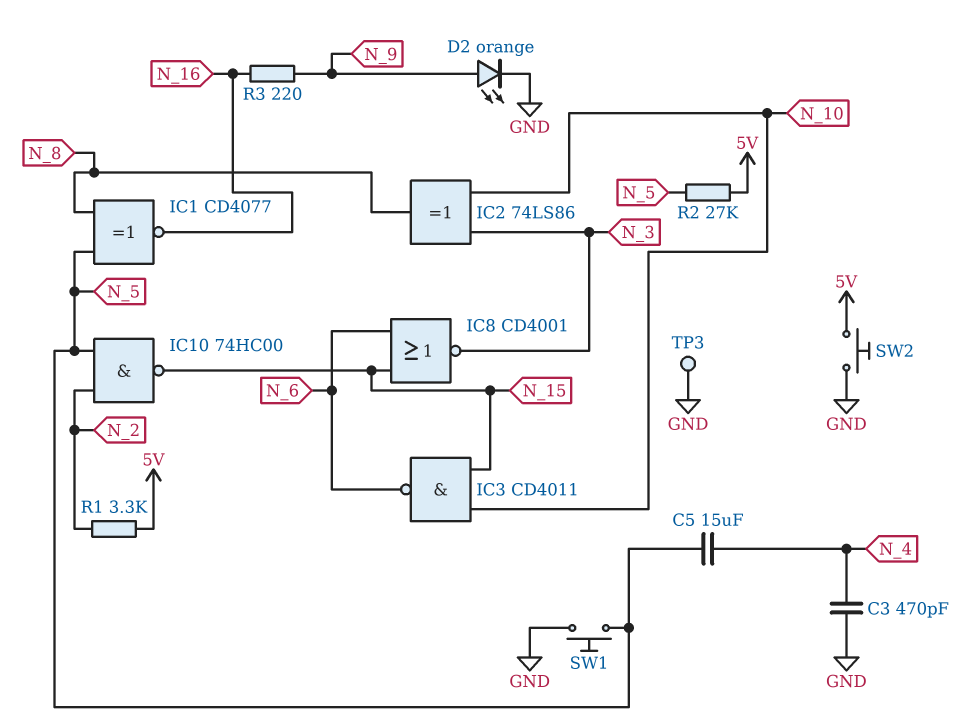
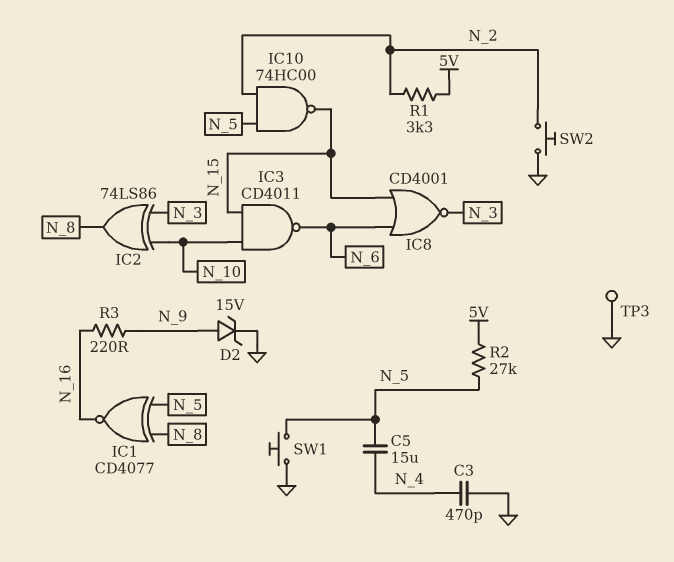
D2: LED orange (A N_9, K GND) -> zener 15V (A N_9, K GND)
SW2: button (5V, GND) -> button (GND, N_2)

